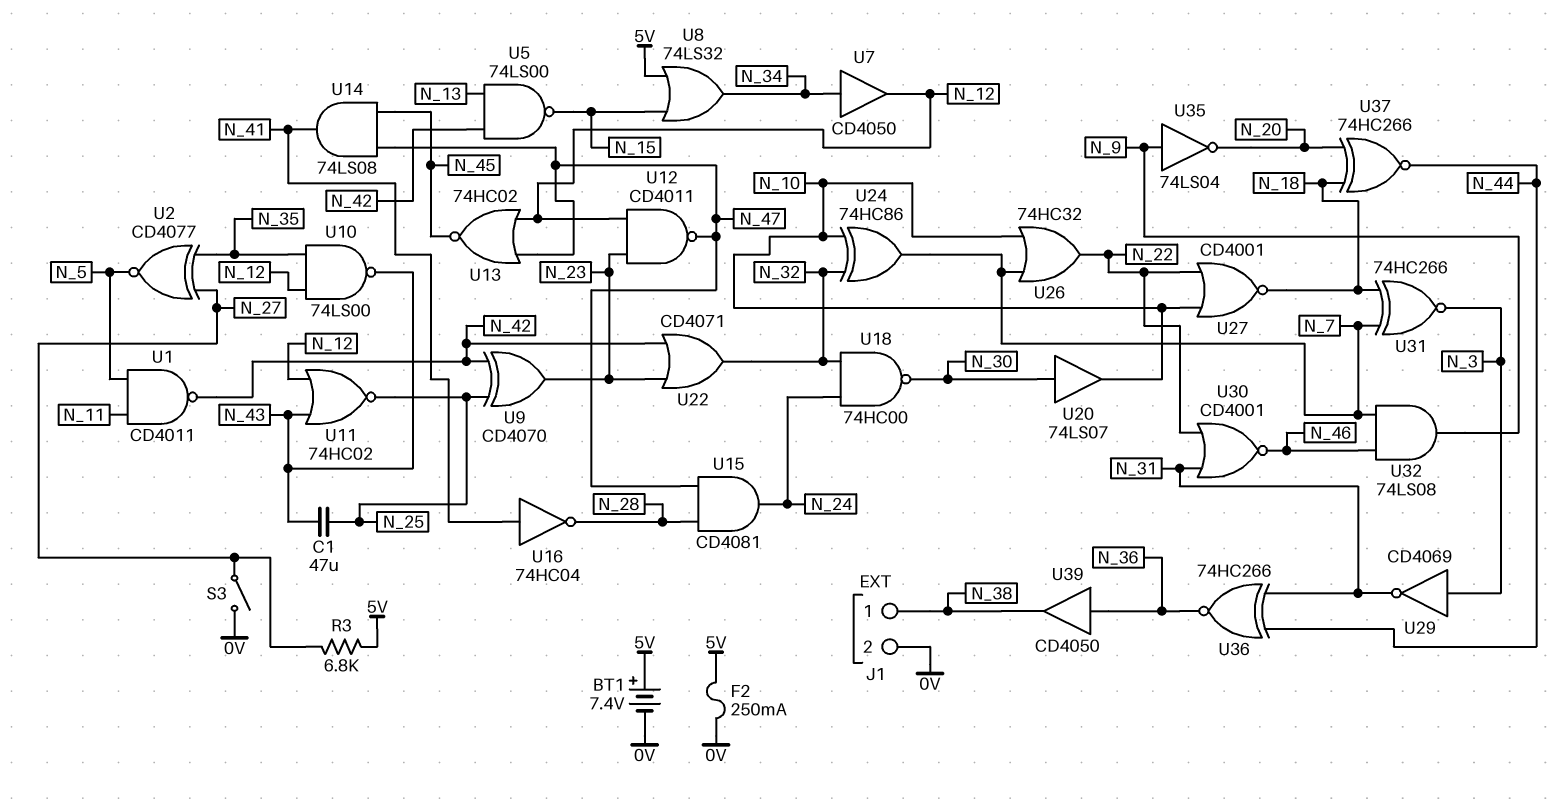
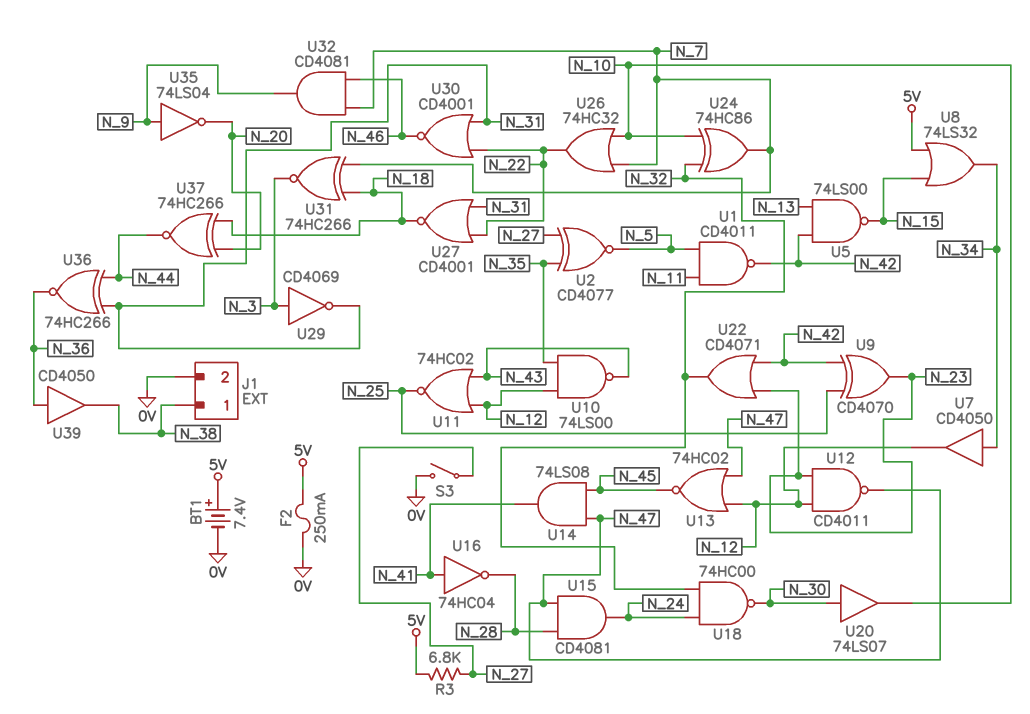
C1: 47uF (N_25, N_43) -> none
U27: NOR CD4001 (in N_10, in N_22, out N_18) -> NOR CD4001 (in N_22, in N_31, out N_18)
U32: AND 74LS08 (in N_7, in N_46, out N_9) -> AND CD4081 (in N_7, in N_46, out N_9)

